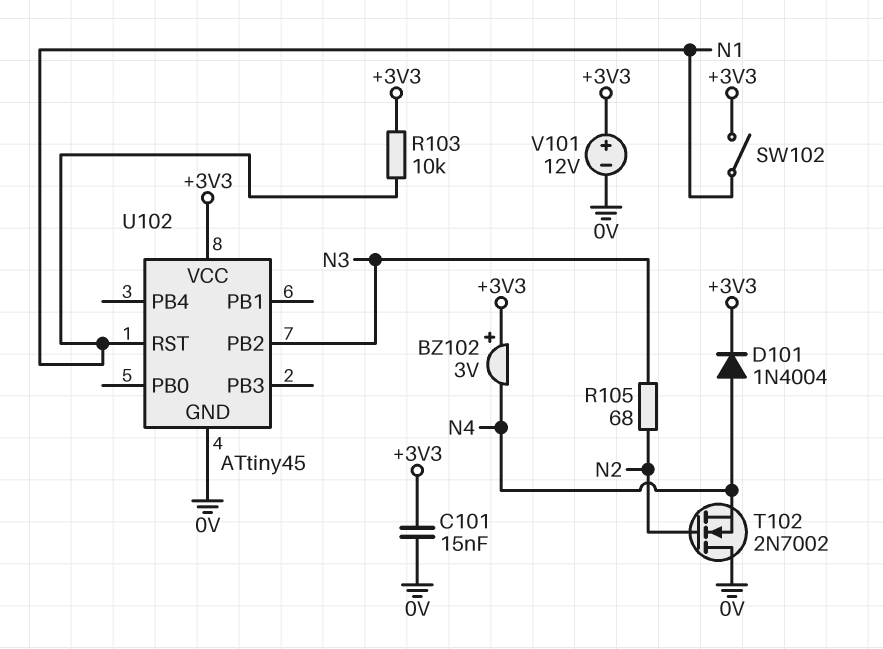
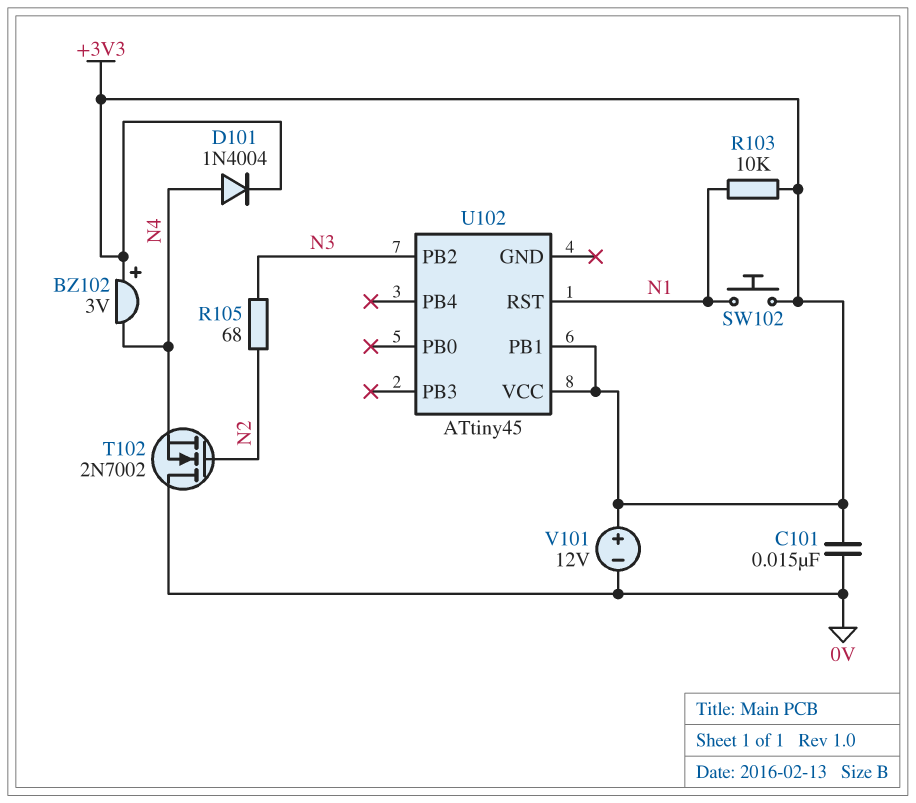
SW102: switch (+3V3, N1) -> button (+3V3, N1)
U102 pin GND: 0V -> none
U102 pin PB1: none -> +3V3

